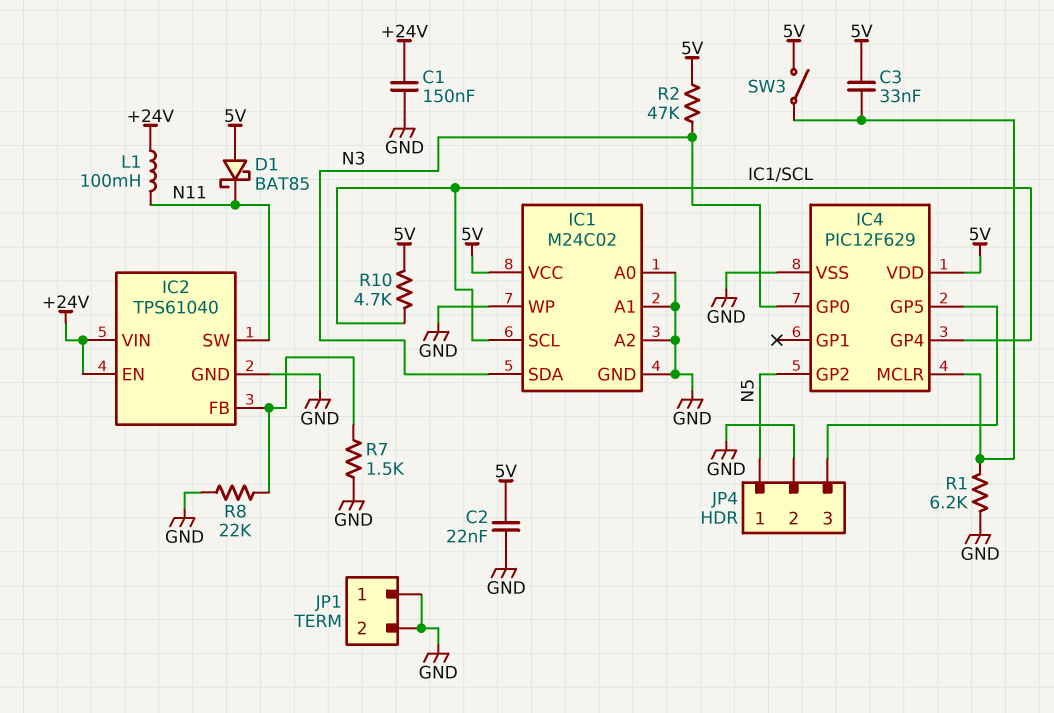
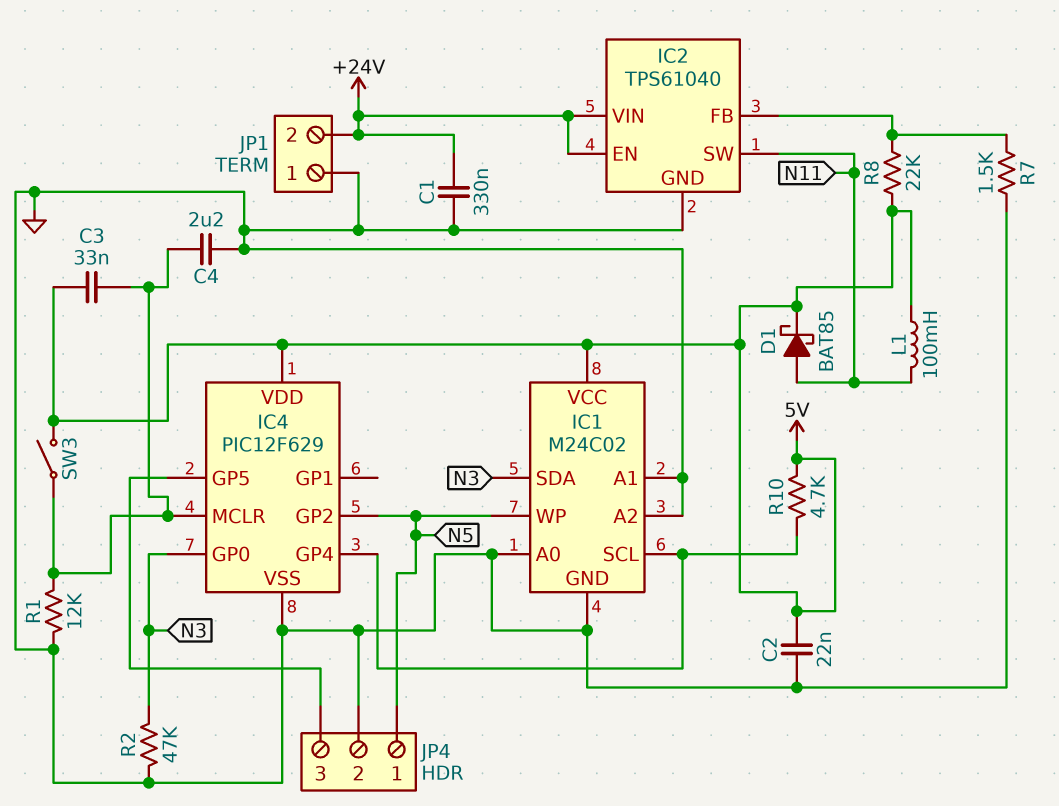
C1: 150nF (+24V, GND) -> 330nF (+24V, GND)
C4: none -> 2.2uF (GND, IC4/MCLR)
D1: schottky BAT85 (A 5V, K N11) -> schottky BAT85 (A N11, K 5V)
IC1 pin WP: GND -> N5
JP1 pin 2: GND -> +24V
L1: 100mH (+24V, N11) -> 100mH (5V, N11)
R1: 6.2k (GND, IC4/MCLR) -> 12k (GND, IC4/MCLR)
R2: 47k (5V, N3) -> 47k (GND, N3)
R8: 22k (GND, IC2/FB) -> 22k (5V, IC2/FB)

